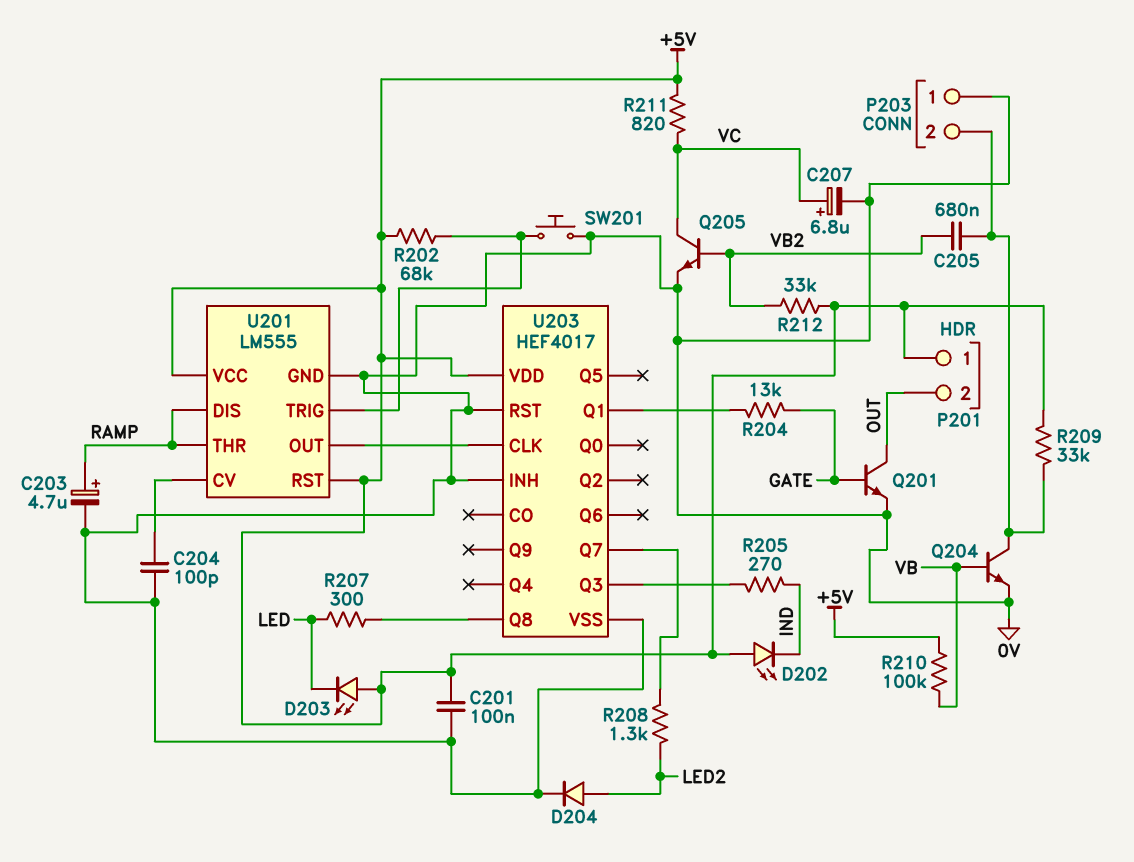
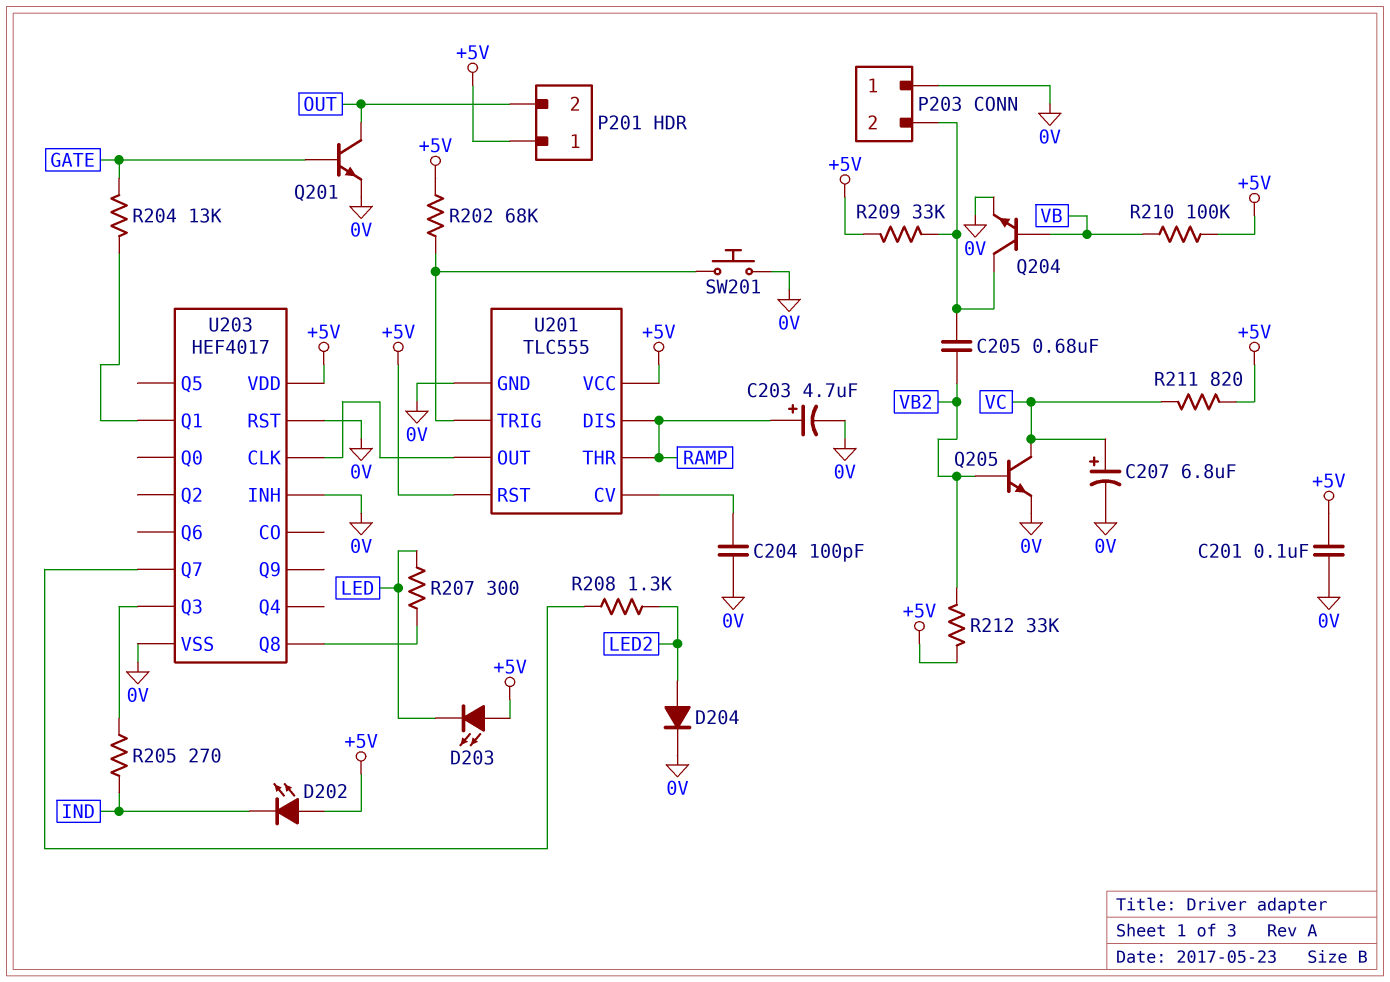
U201: LM555 -> TLC555

